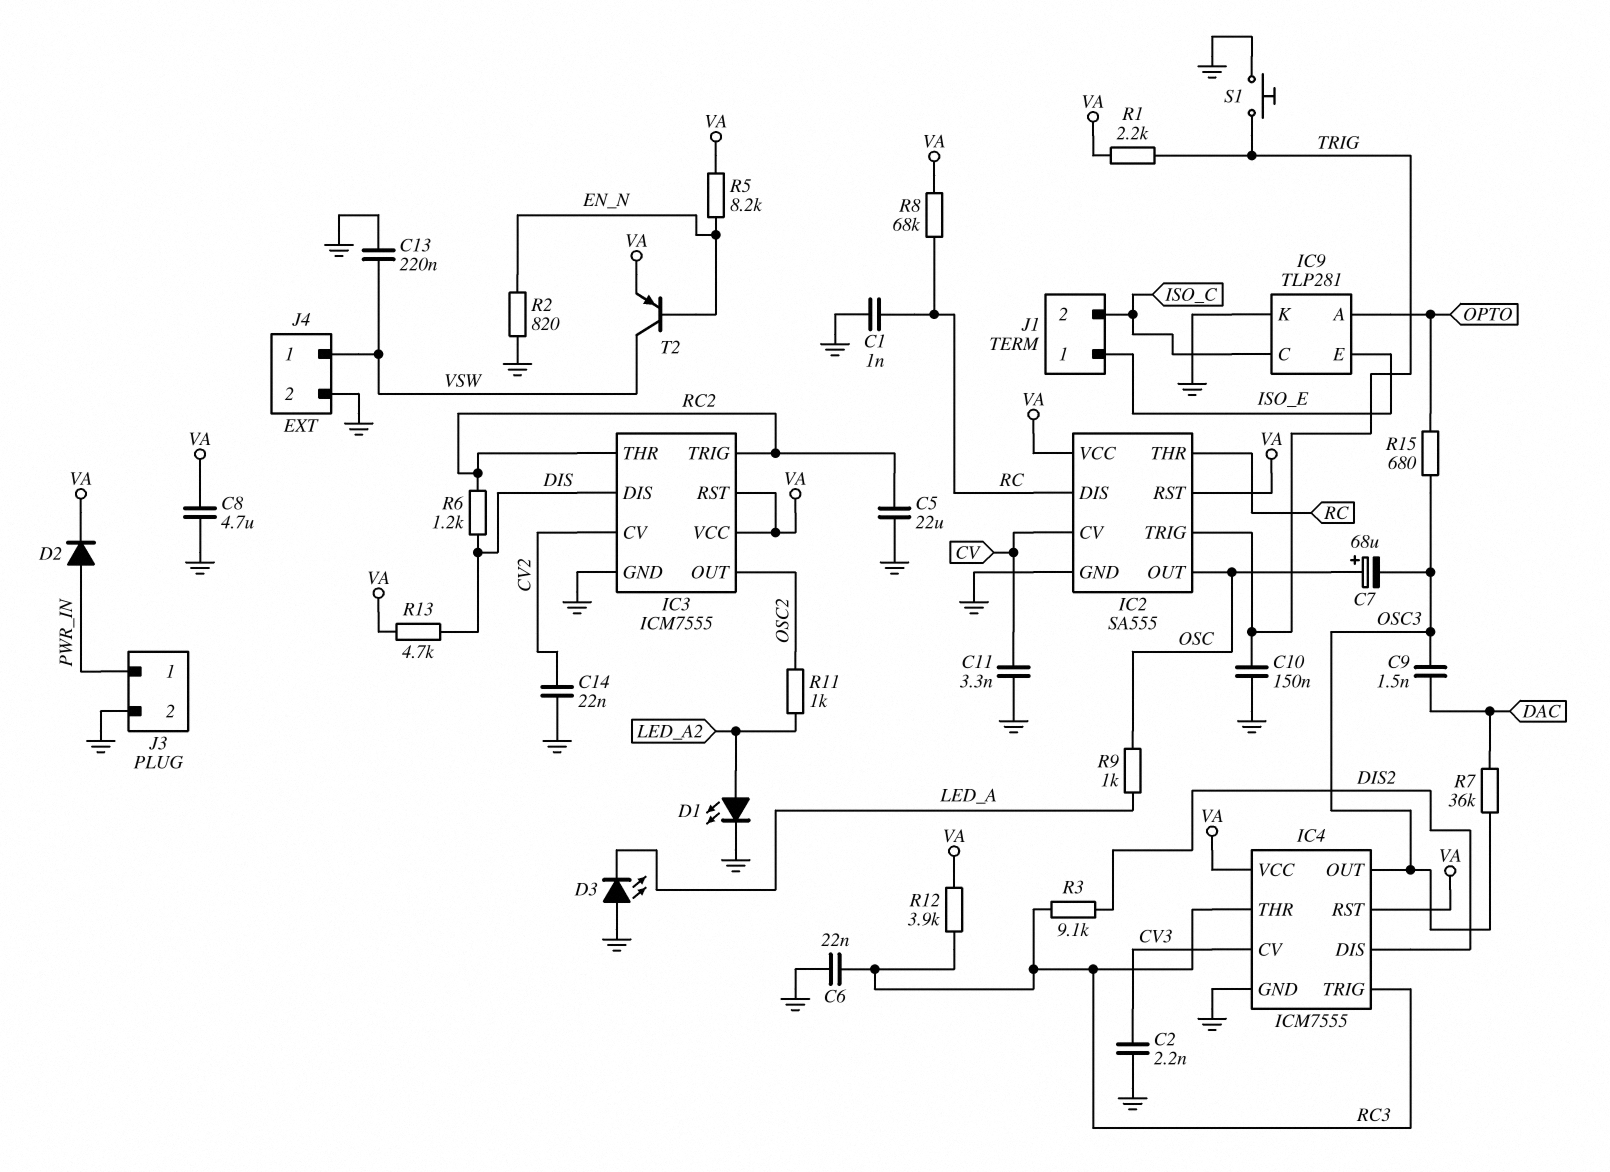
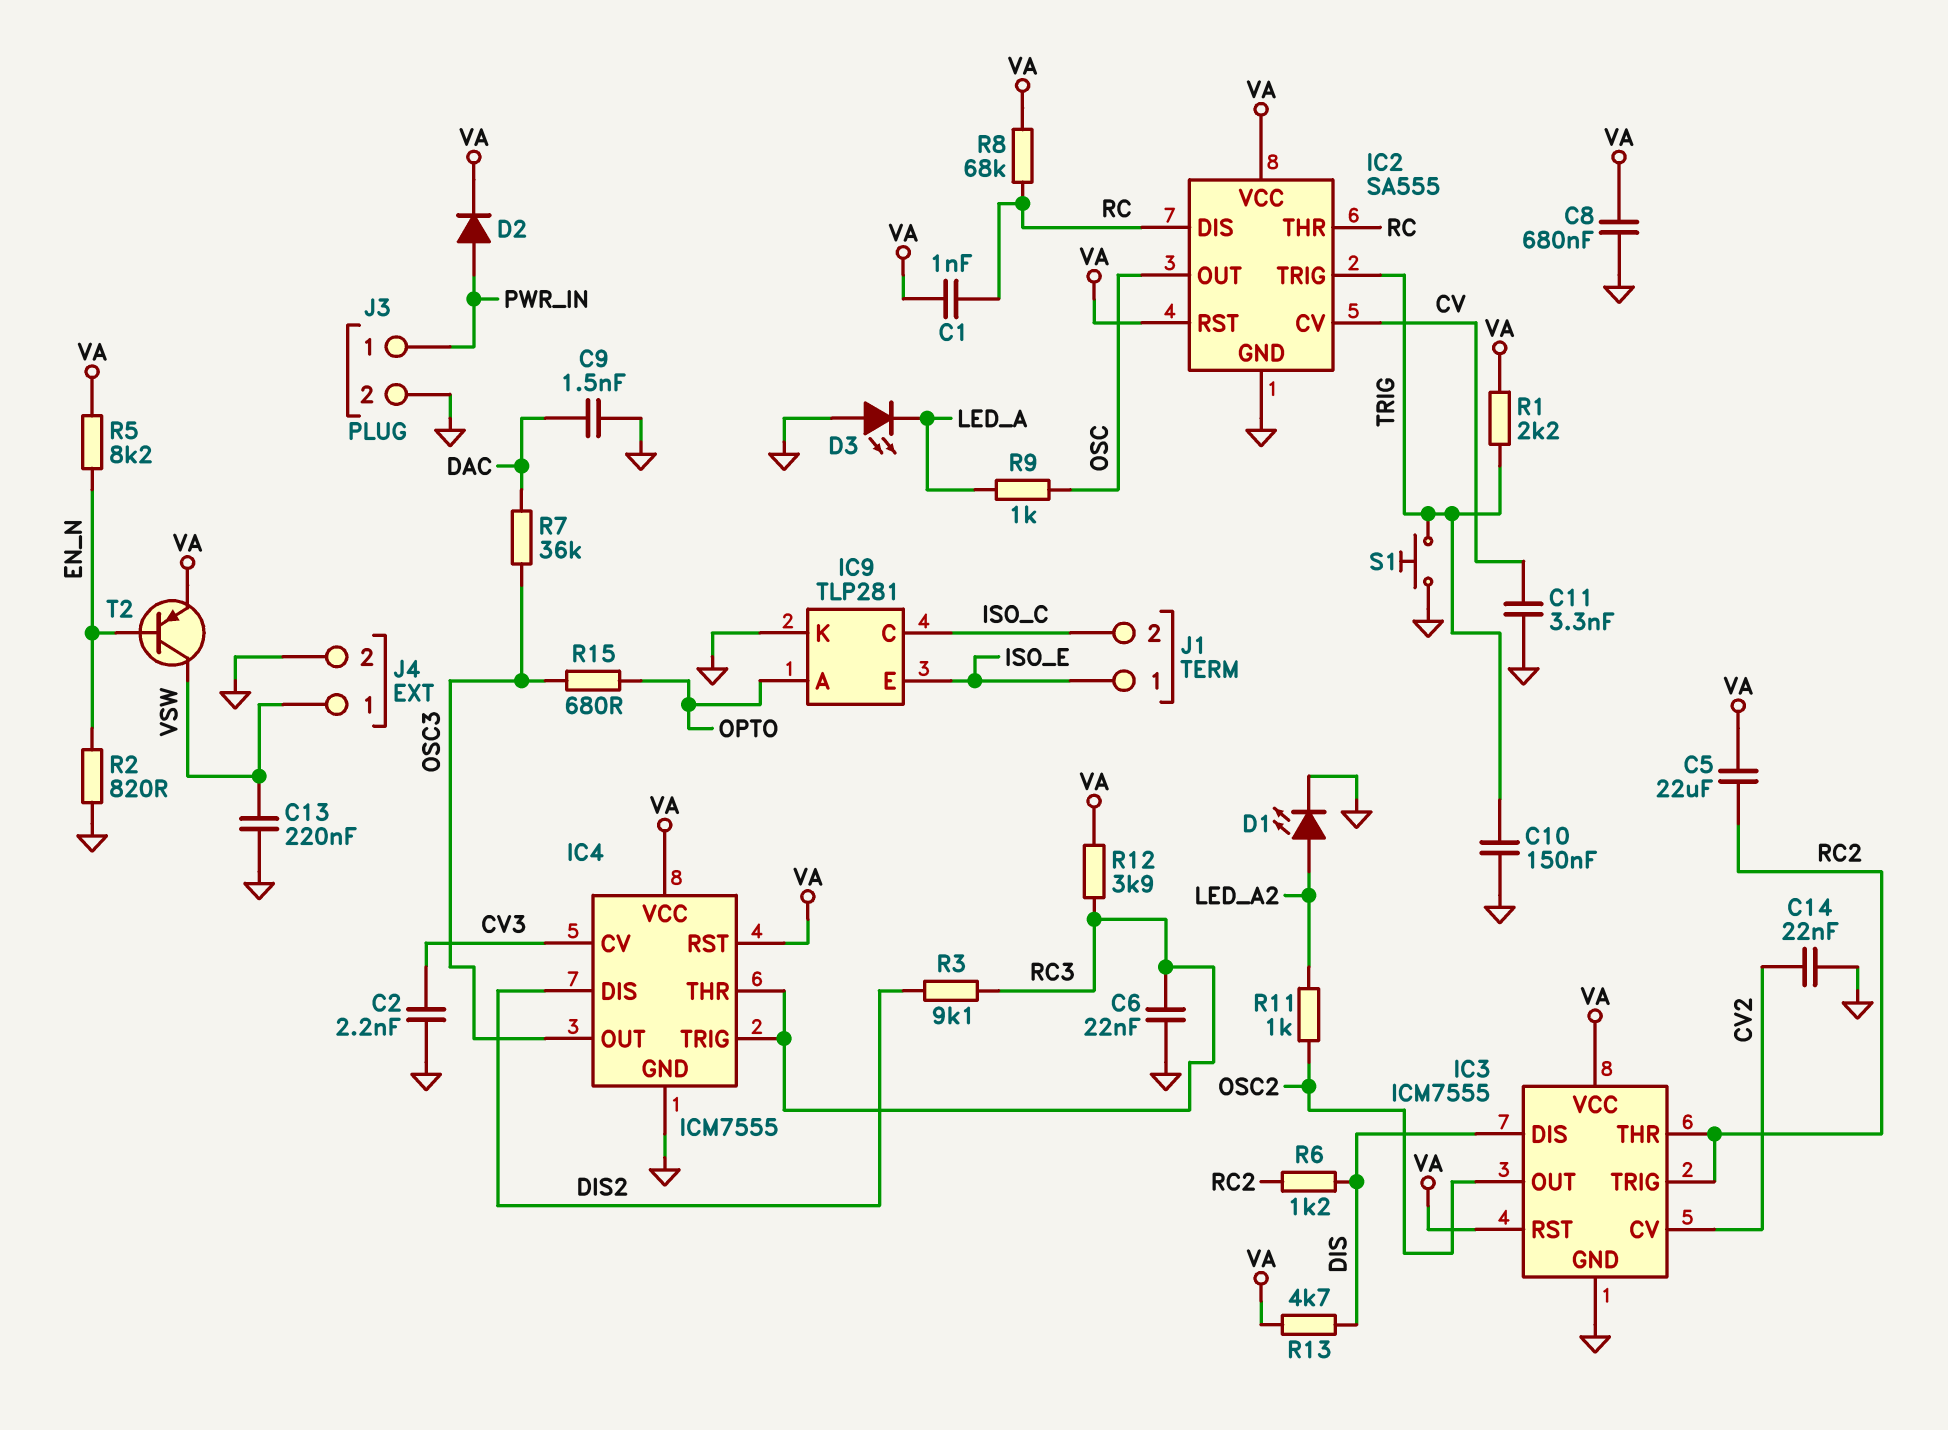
C1: 1nF (GND, RC) -> 1nF (RC, VA)
C5: 22uF (GND, RC2) -> 22uF (RC2, VA)
C7: 68uF (plus OSC, minus OSC3) -> none
C8: 4.7uF (GND, VA) -> 680nF (GND, VA)
C9: 1.5nF (DAC, OSC3) -> 1.5nF (DAC, GND)

